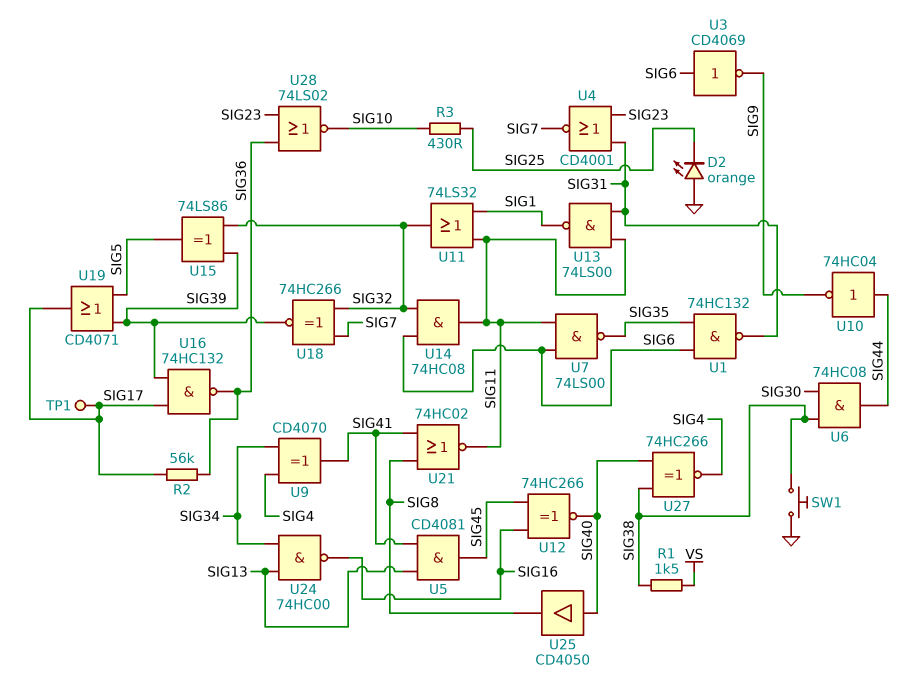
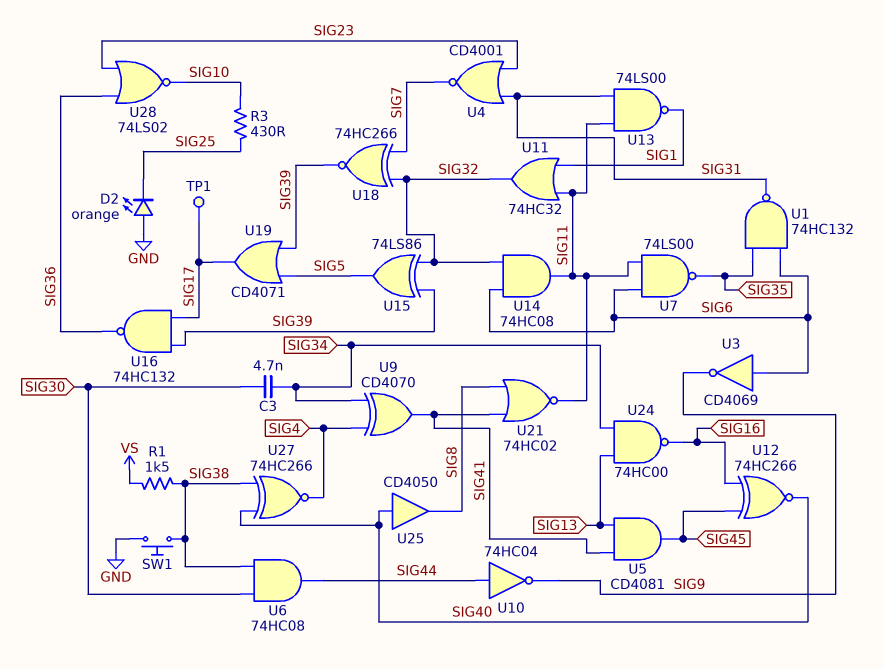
C3: none -> 4.7nF (SIG30, SIG34)
R2: 56k (SIG17, SIG36) -> none
U11: OR 74LS32 (in SIG1, in SIG11, out SIG32) -> OR 74HC32 (in SIG1, in SIG11, out SIG32)

